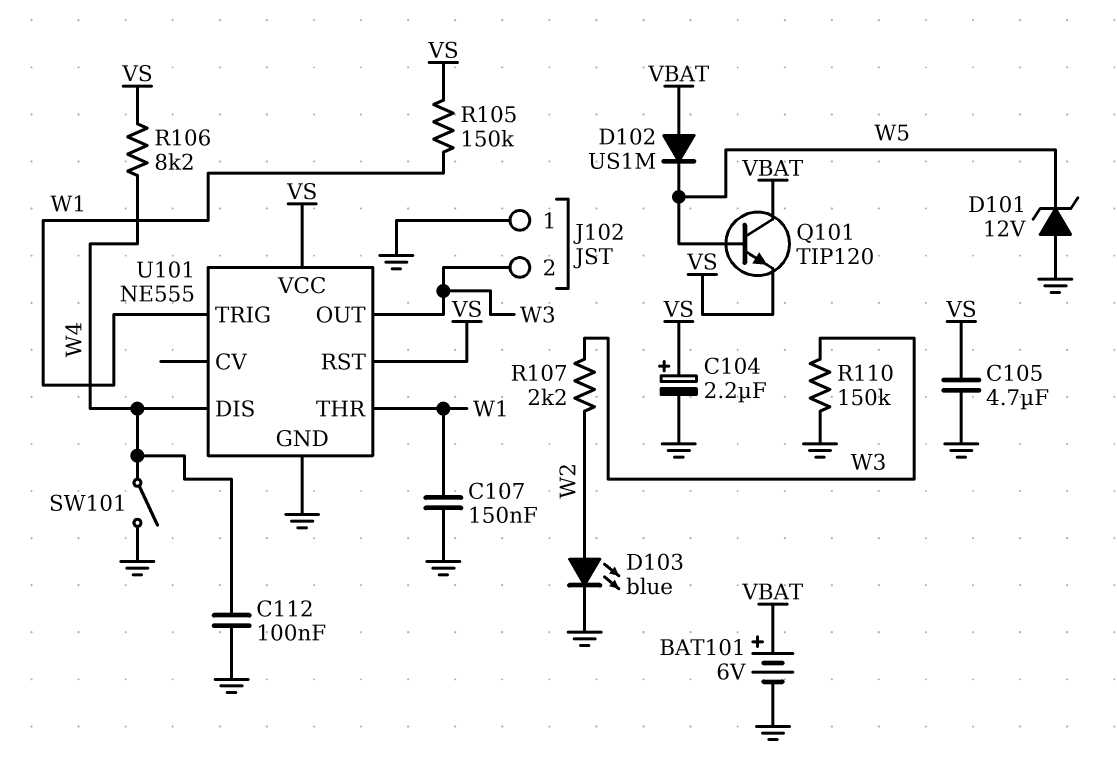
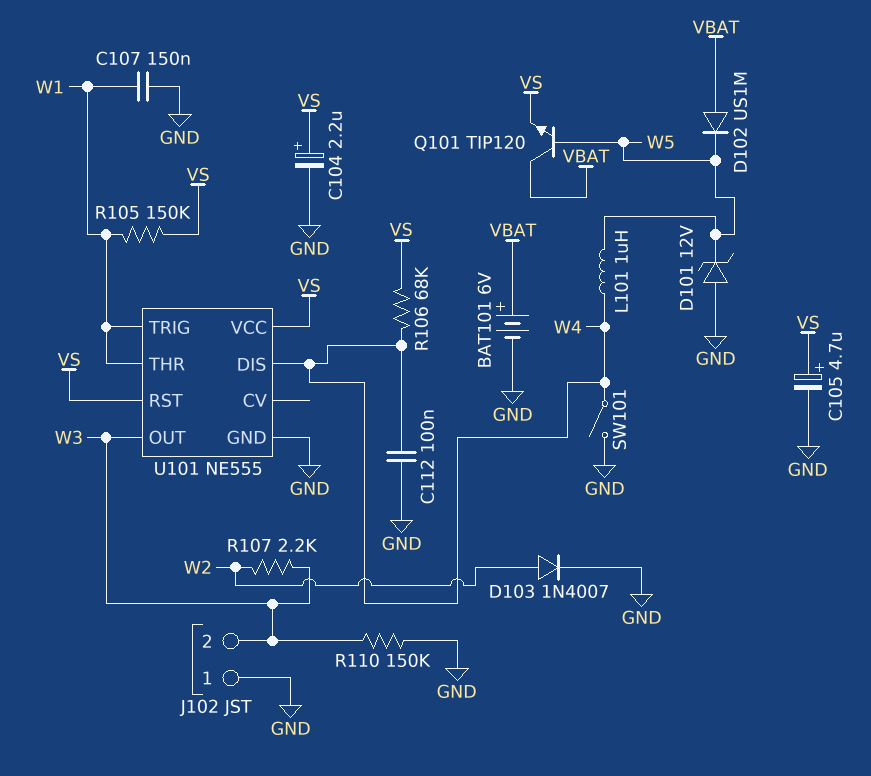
C105: 4.7uF (GND, VS) -> 4.7uF (plus VS, minus GND)
D103: LED blue (A W2, K GND) -> diode 1N4007 (A W2, K GND)
L101: none -> 1uH (W4, W5)
R106: 8.2k (VS, W4) -> 68k (VS, W4)

